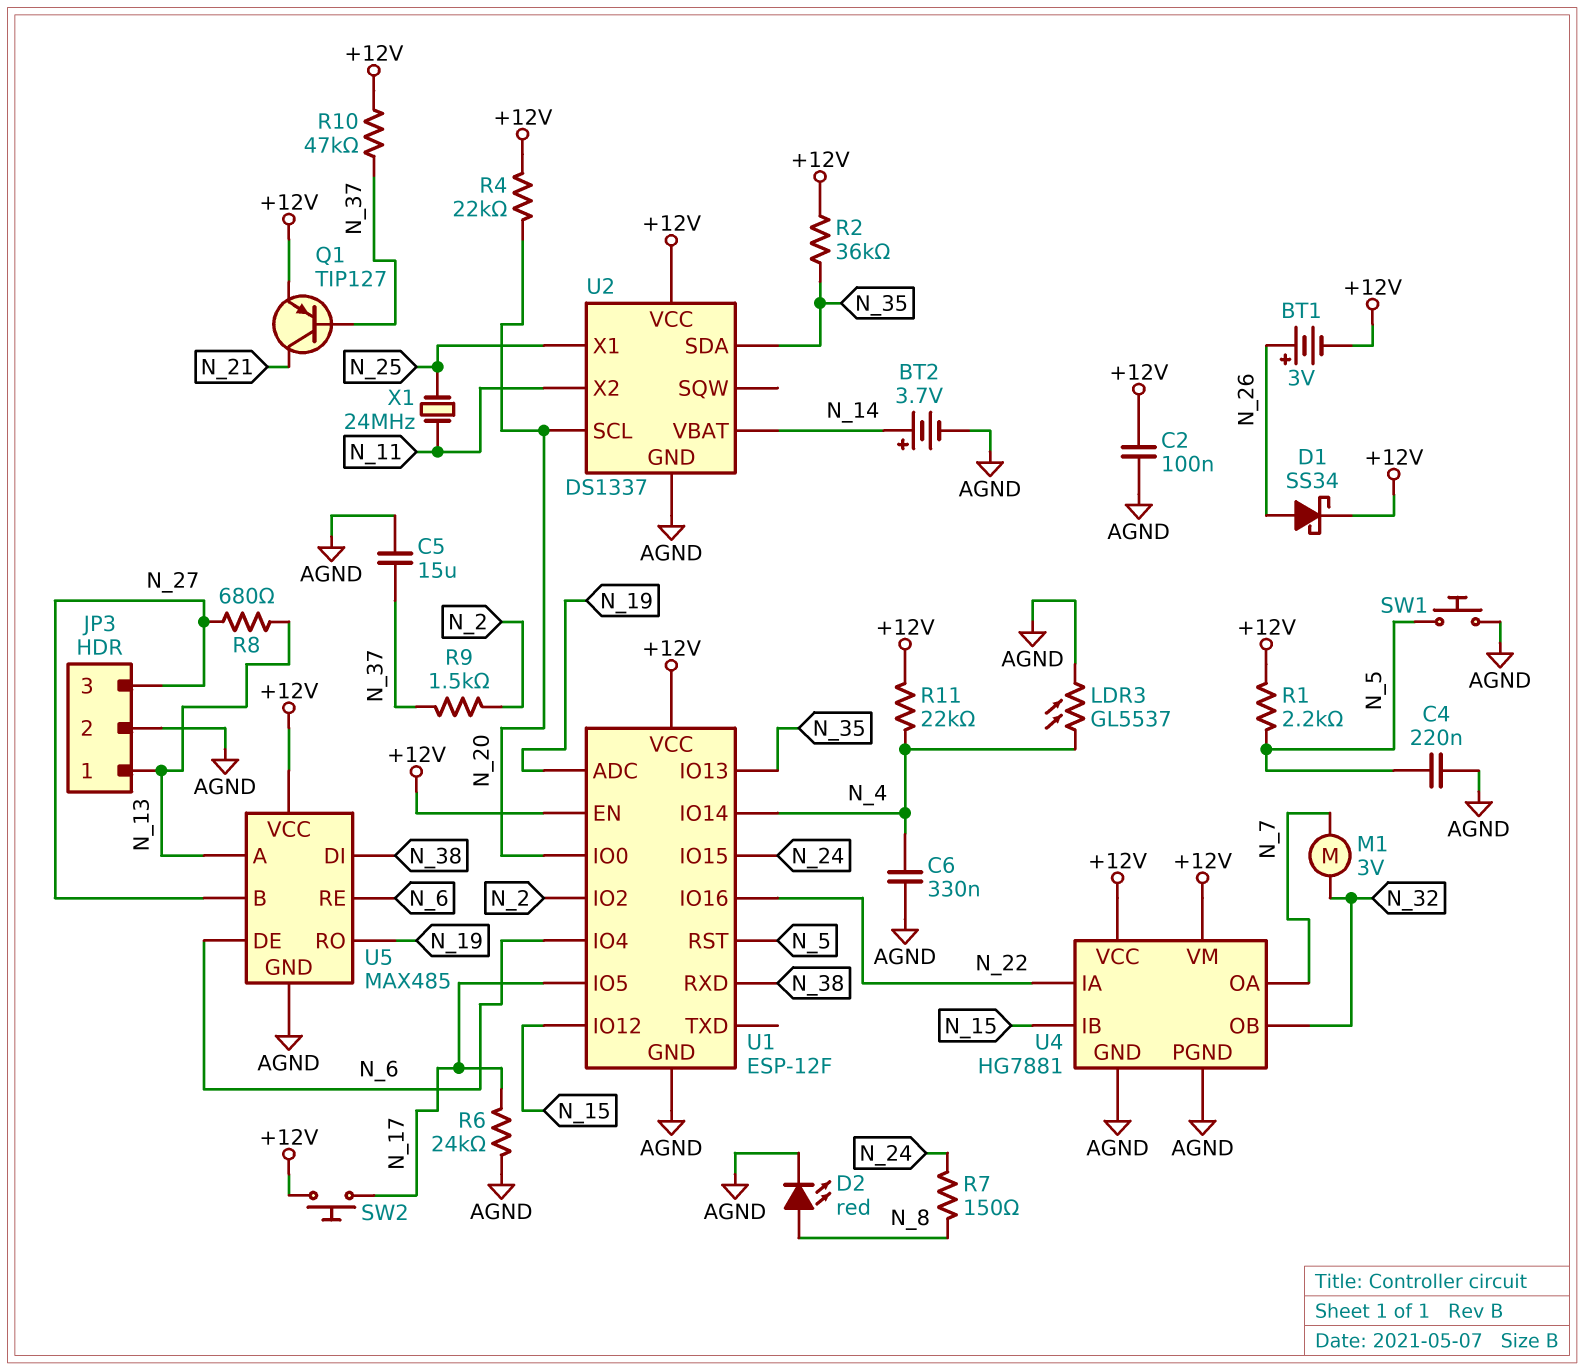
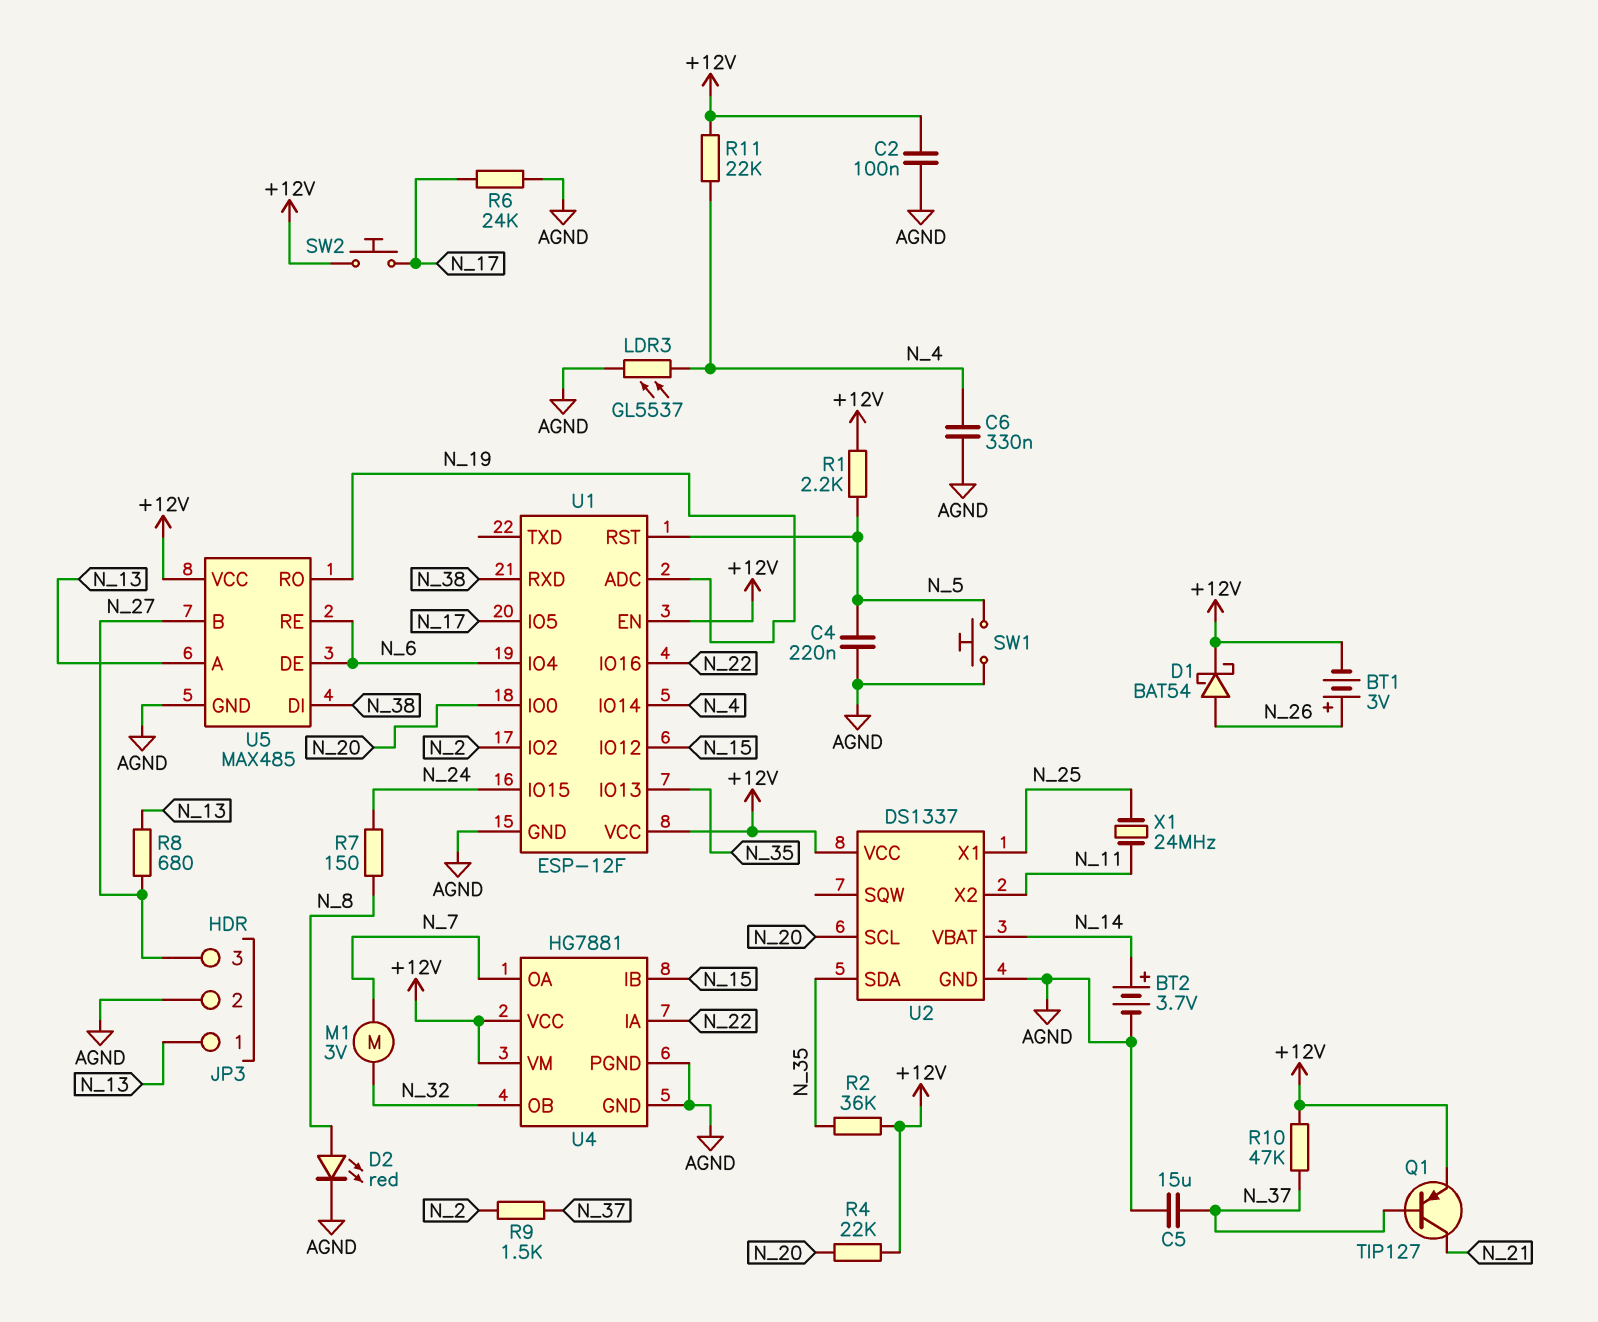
D1: schottky SS34 (A N_26, K +12V) -> schottky BAT54 (A N_26, K +12V)

